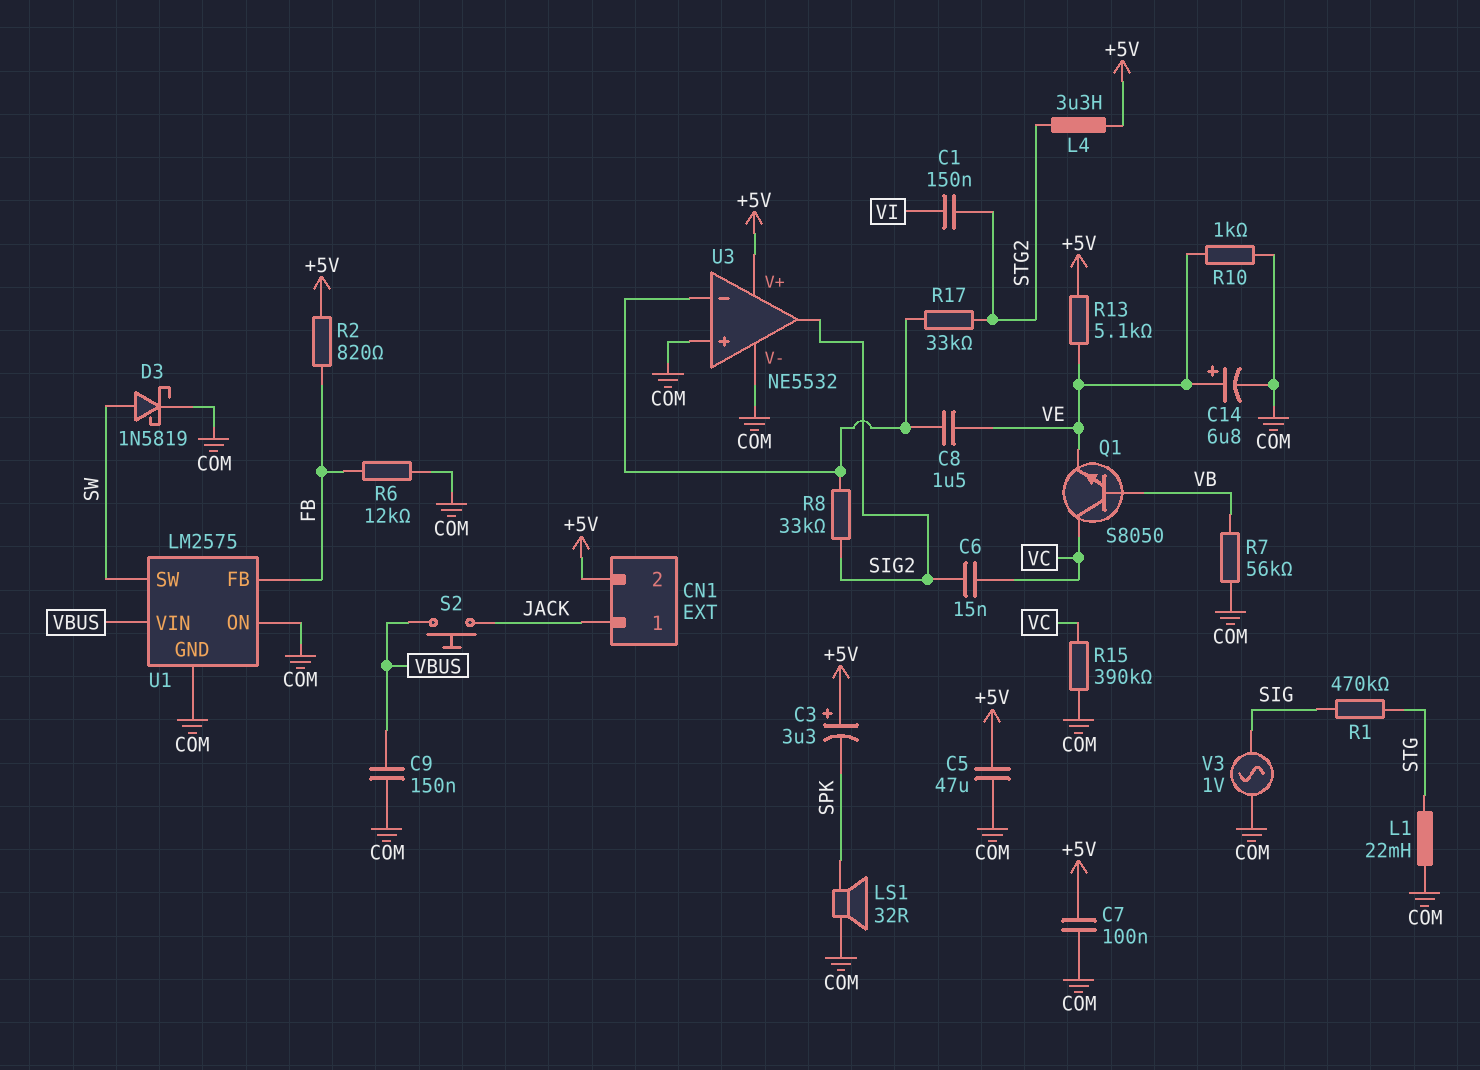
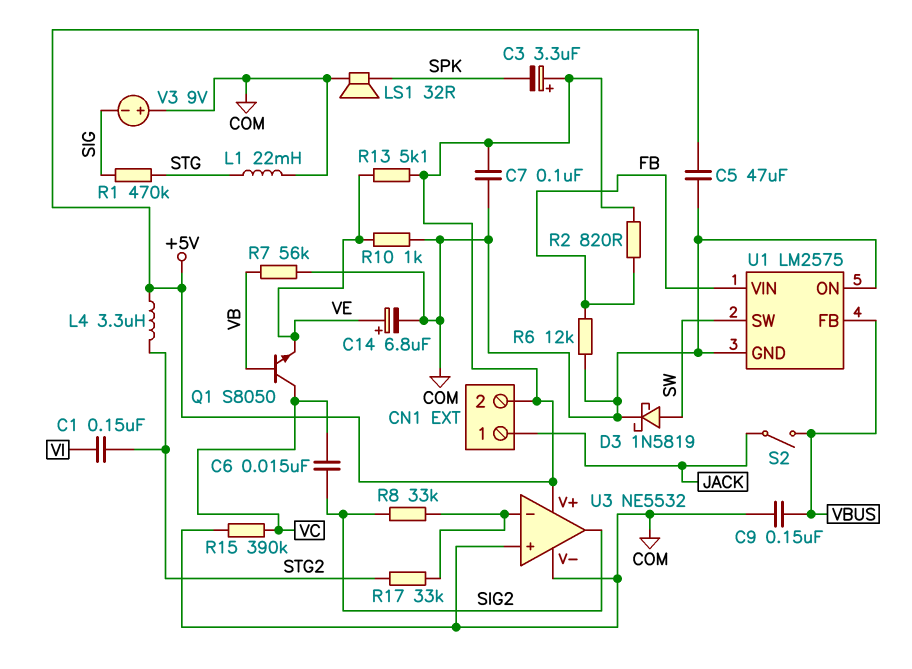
C8: 1.5uF (U3/in-, VE) -> none
S2: button (JACK, VBUS) -> switch (JACK, VBUS)
U1 pin FB: FB -> VBUS
U1 pin VIN: VBUS -> FB
V3: AC 1V (COM, SIG) -> 9V (plus COM, minus SIG)

